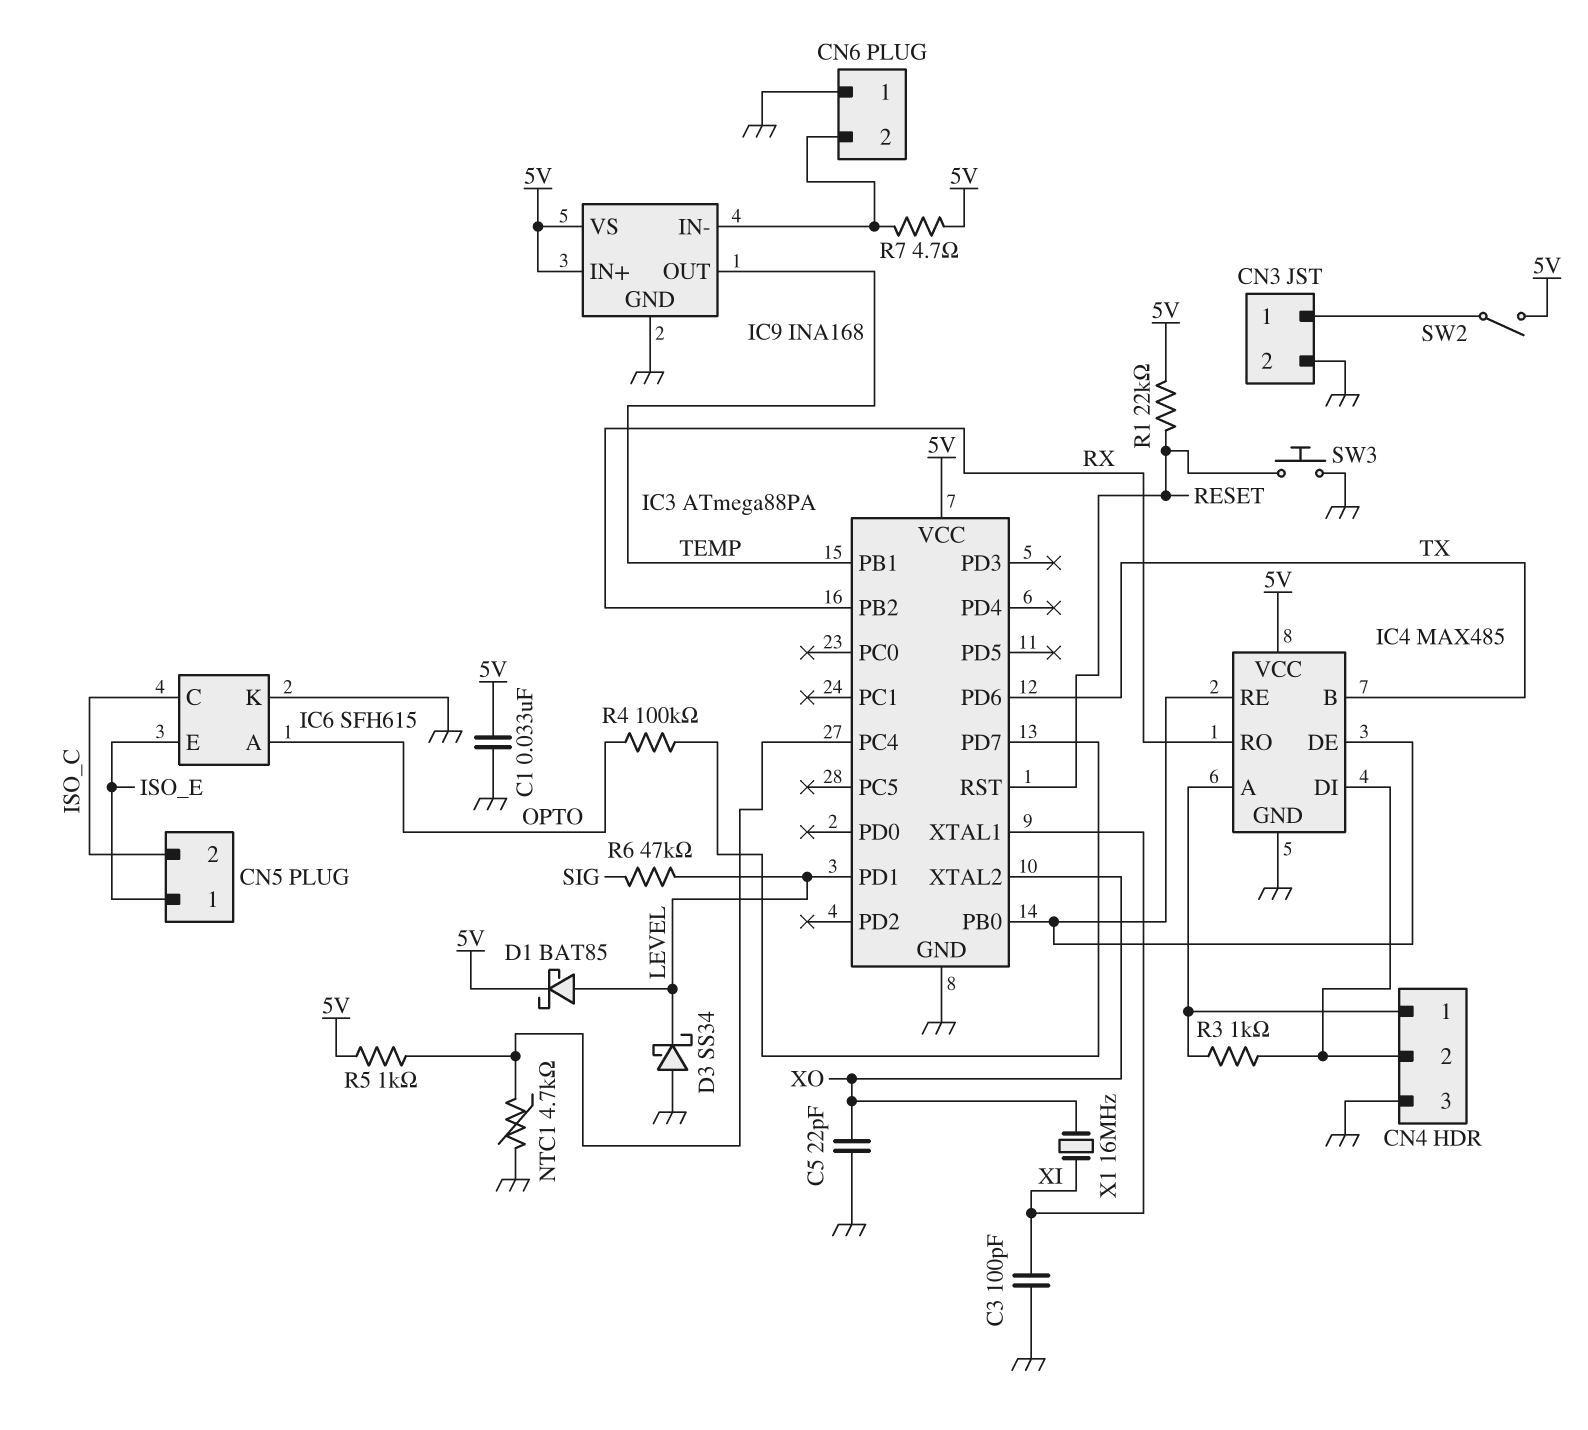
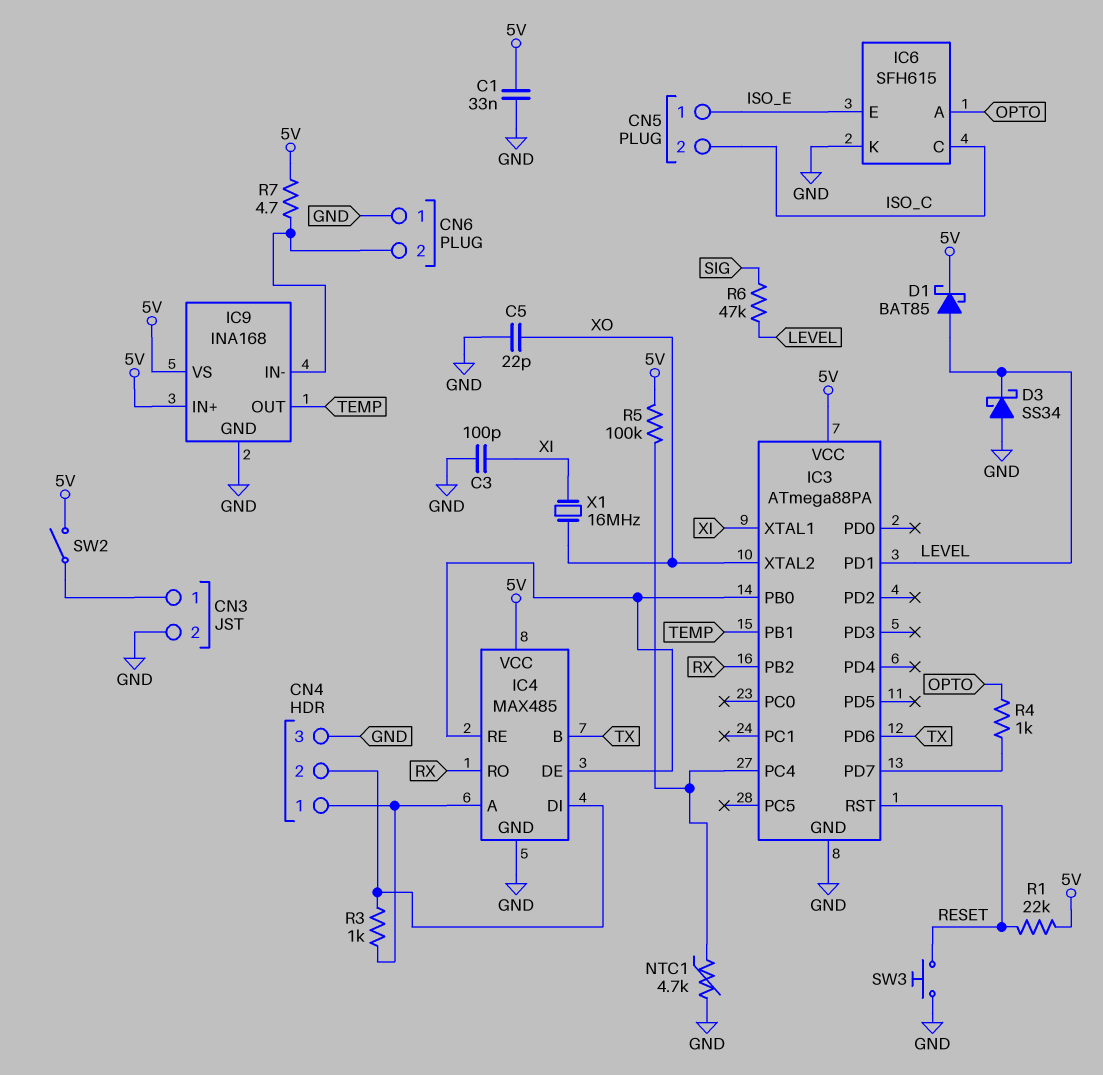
R4: 100k (IC3/PD7, OPTO) -> 1k (IC3/PD7, OPTO)
R5: 1k (5V, IC3/PC4) -> 100k (5V, IC3/PC4)

